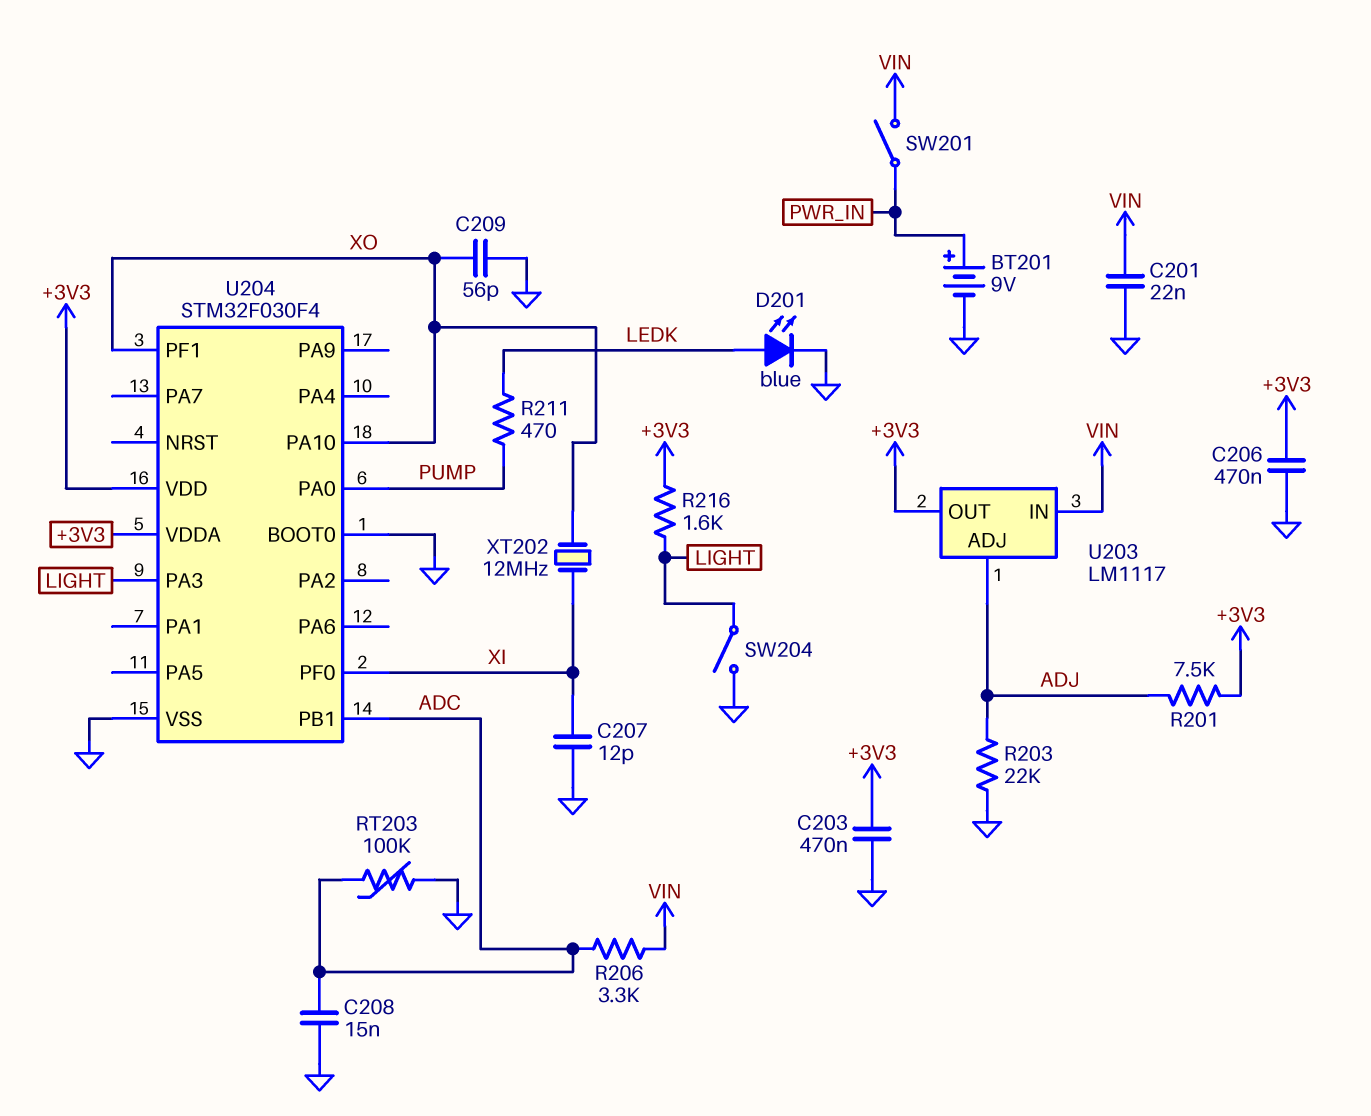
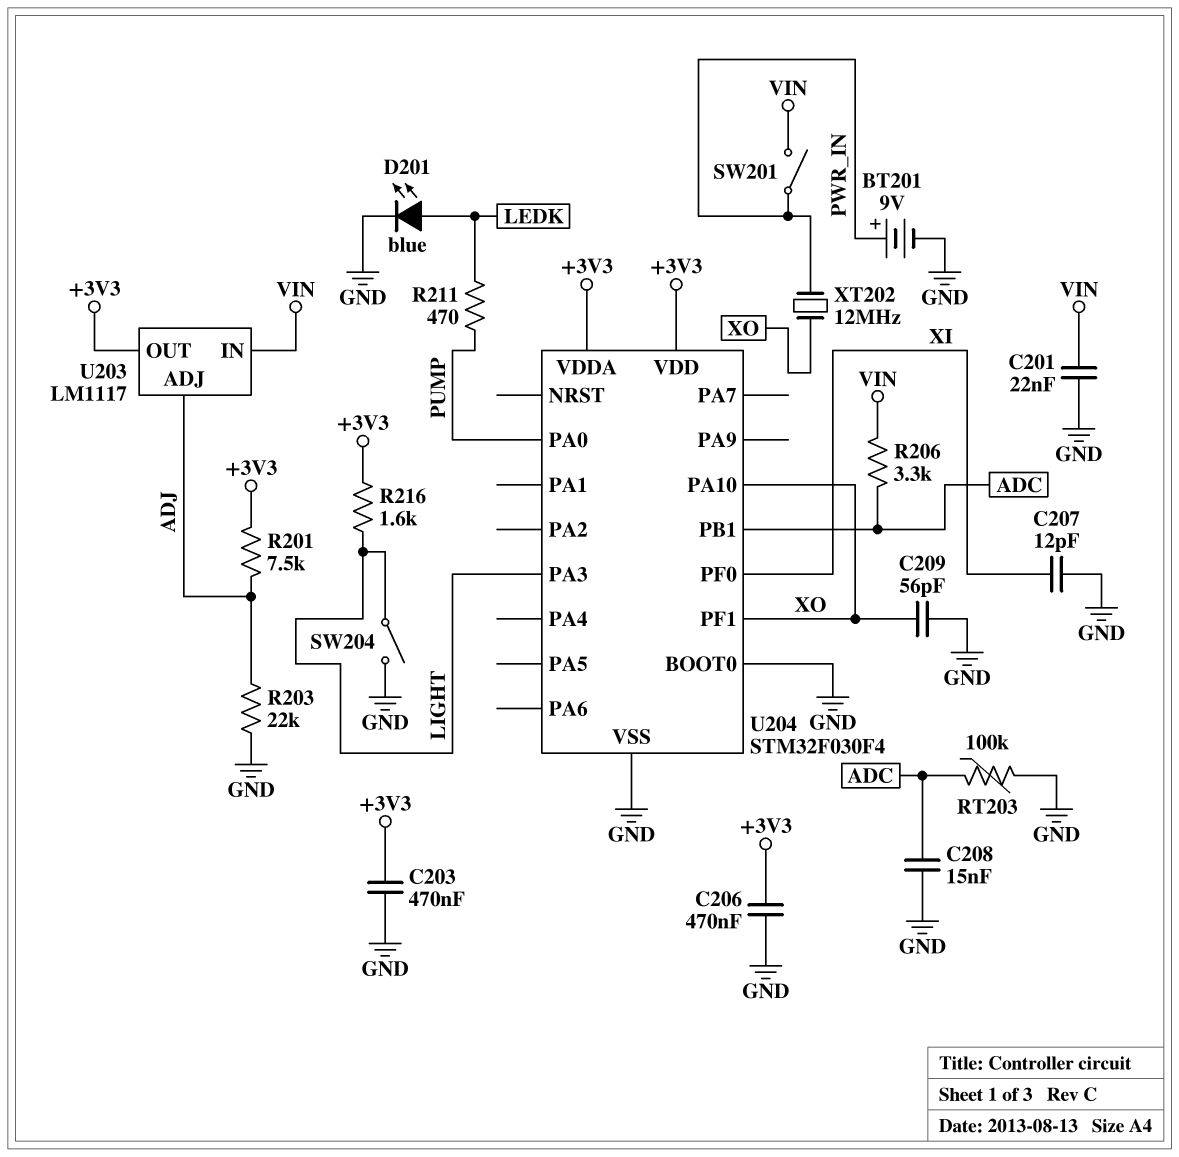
XT202: 12MHz (XI, XO) -> 12MHz (PWR_IN, XO)

